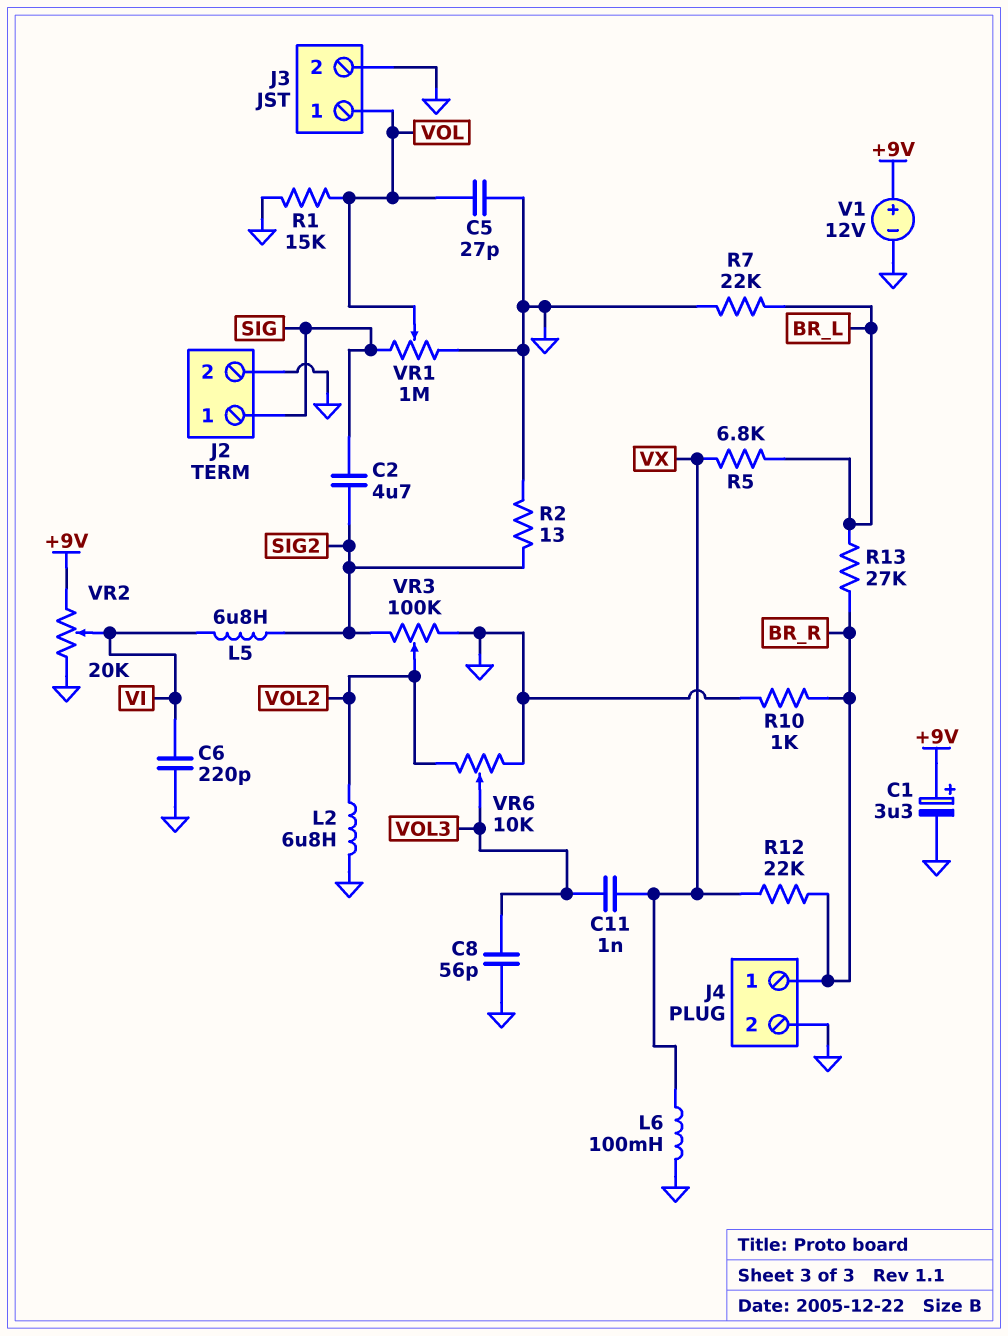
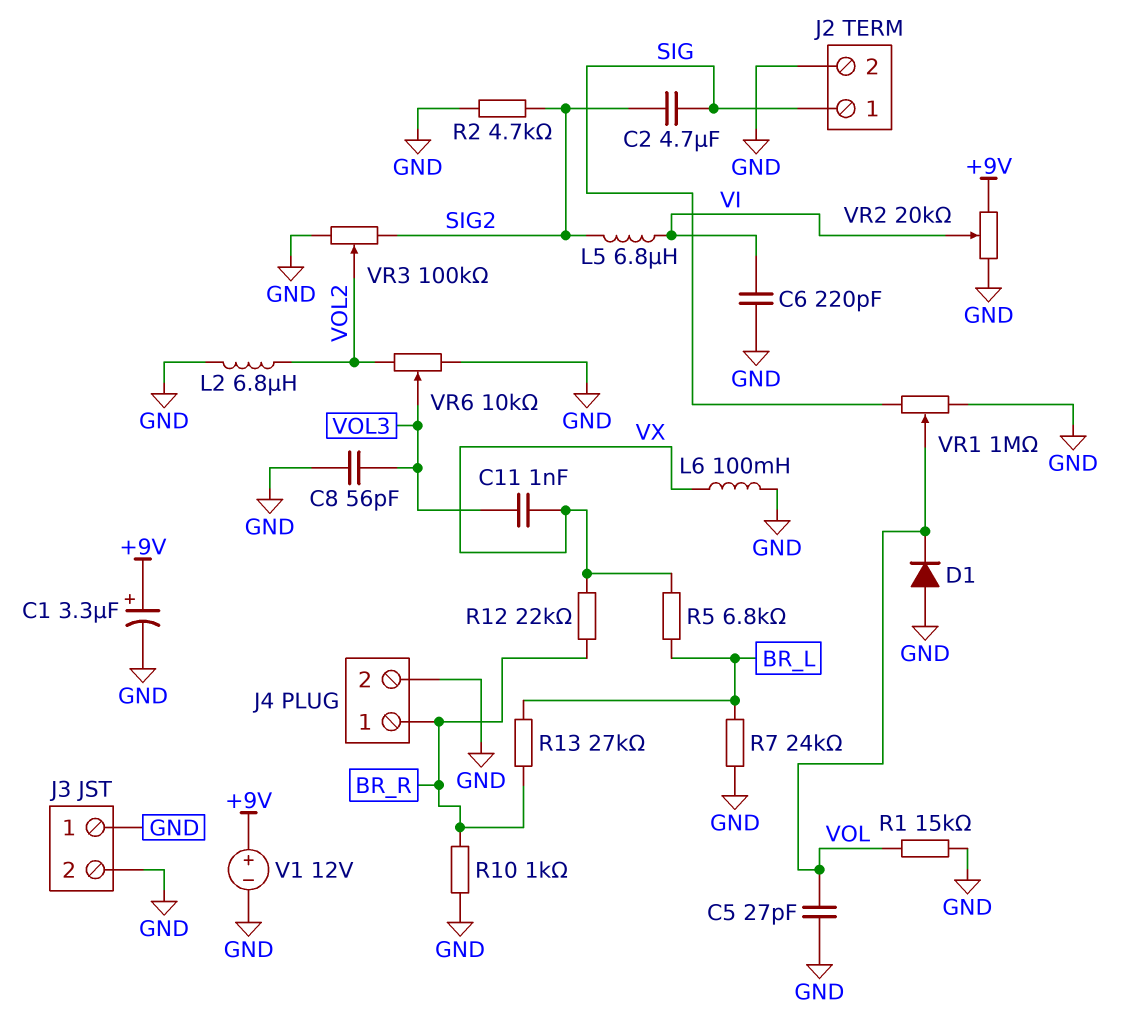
D1: none -> diode (A GND, K VOL)
J3 pin 1: VOL -> GND
R2: 13 (GND, SIG2) -> 4.7k (GND, SIG2)
R7: 22k (BR_L, GND) -> 24k (BR_L, GND)

